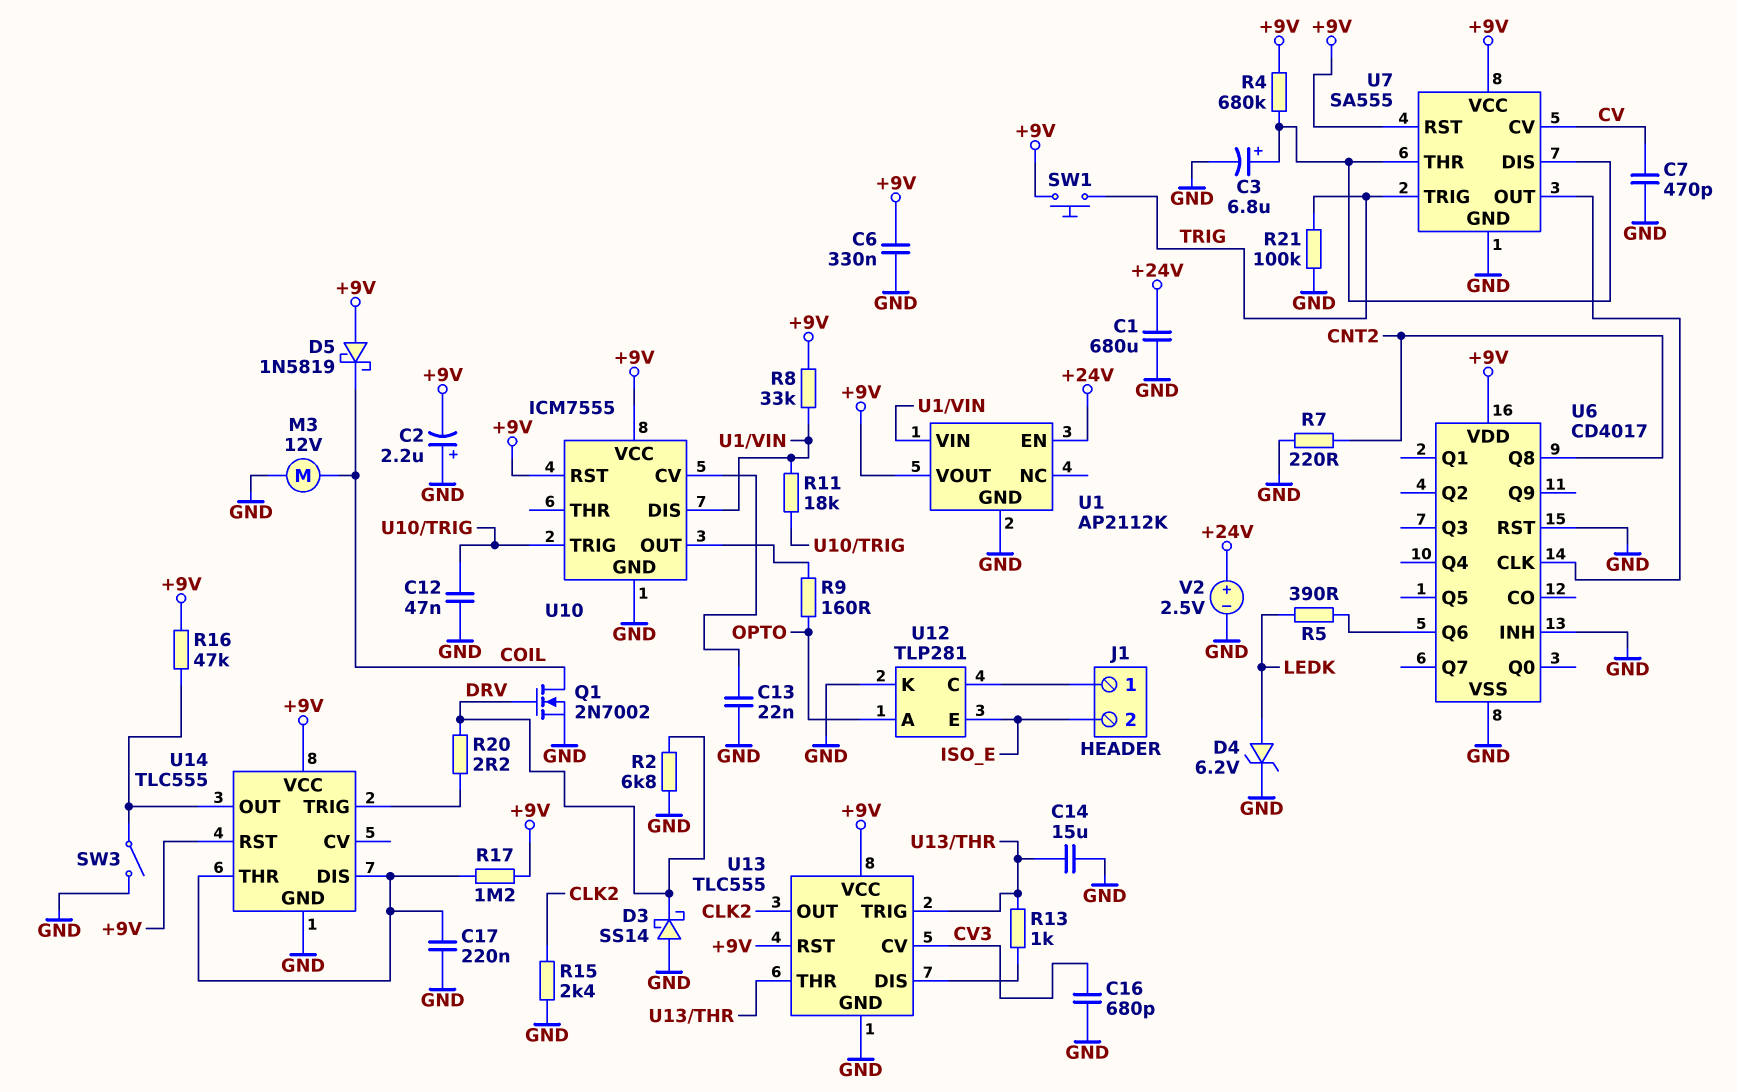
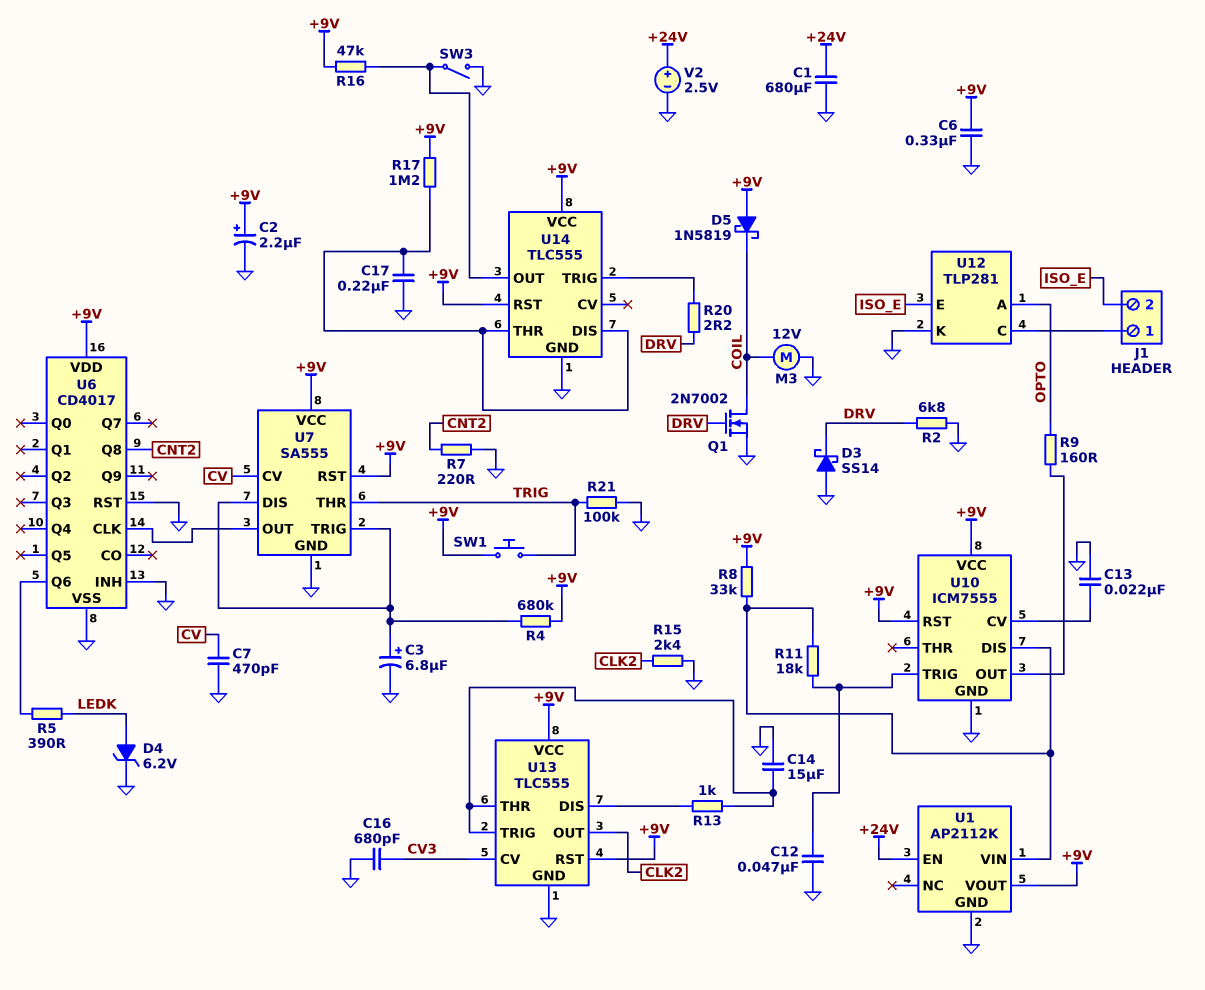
C2: 2.2uF (plus GND, minus +9V) -> 2.2uF (plus +9V, minus GND)
U7 pin THR: U7/DIS -> TRIG
U7 pin TRIG: TRIG -> U7/DIS

